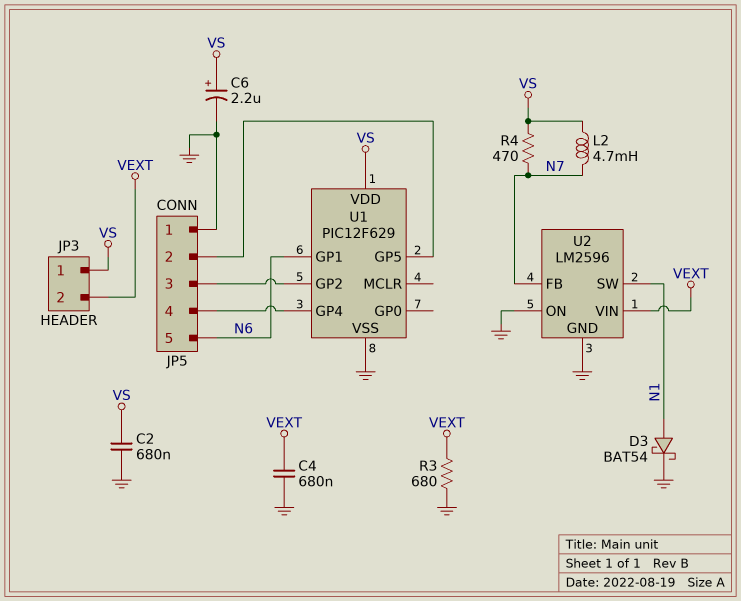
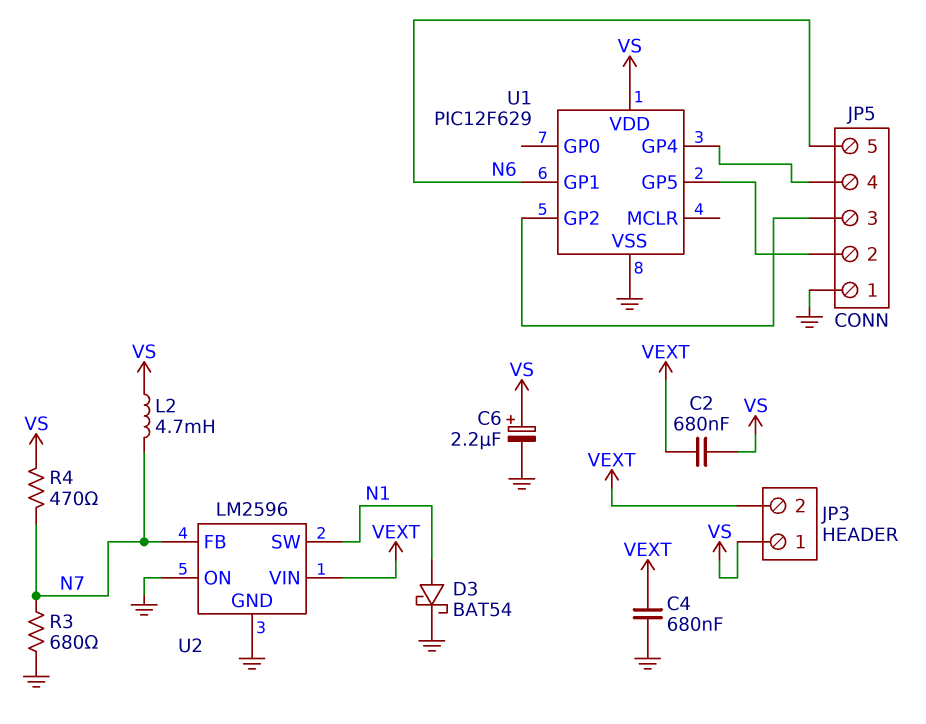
C2: 680nF (GND, VS) -> 680nF (VEXT, VS)
R3: 680 (GND, VEXT) -> 680 (GND, N7)

